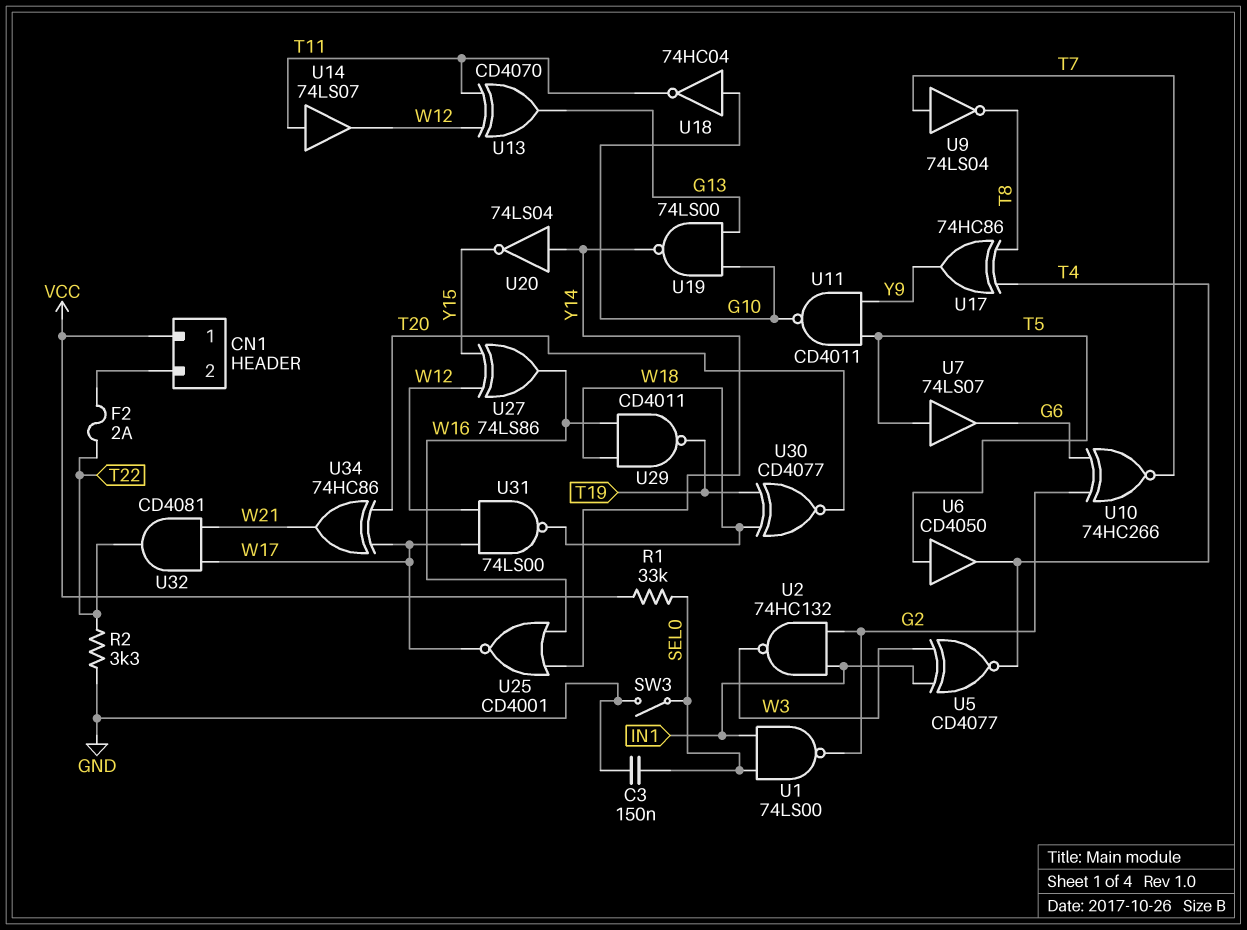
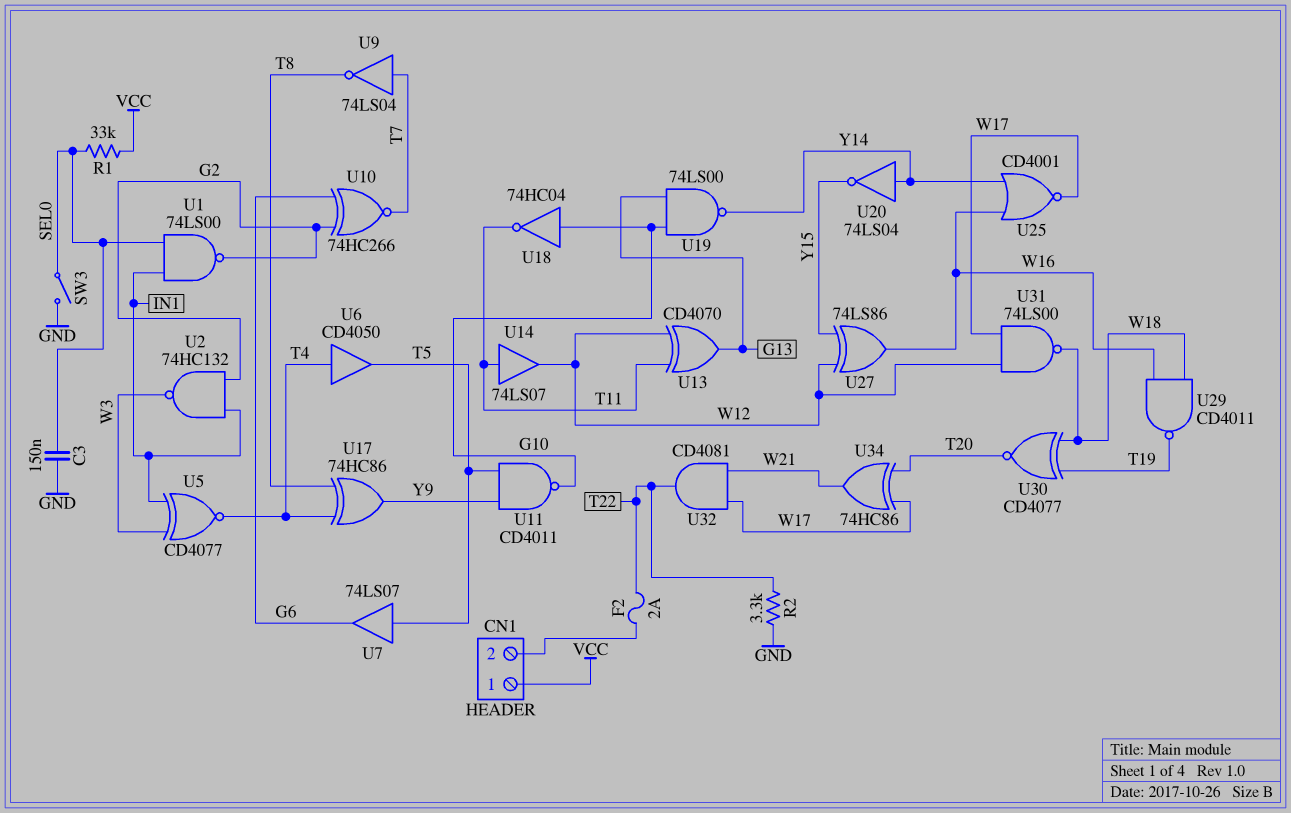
U6: buffer CD4050 (in T5, out T4) -> buffer CD4050 (in T4, out T5)

